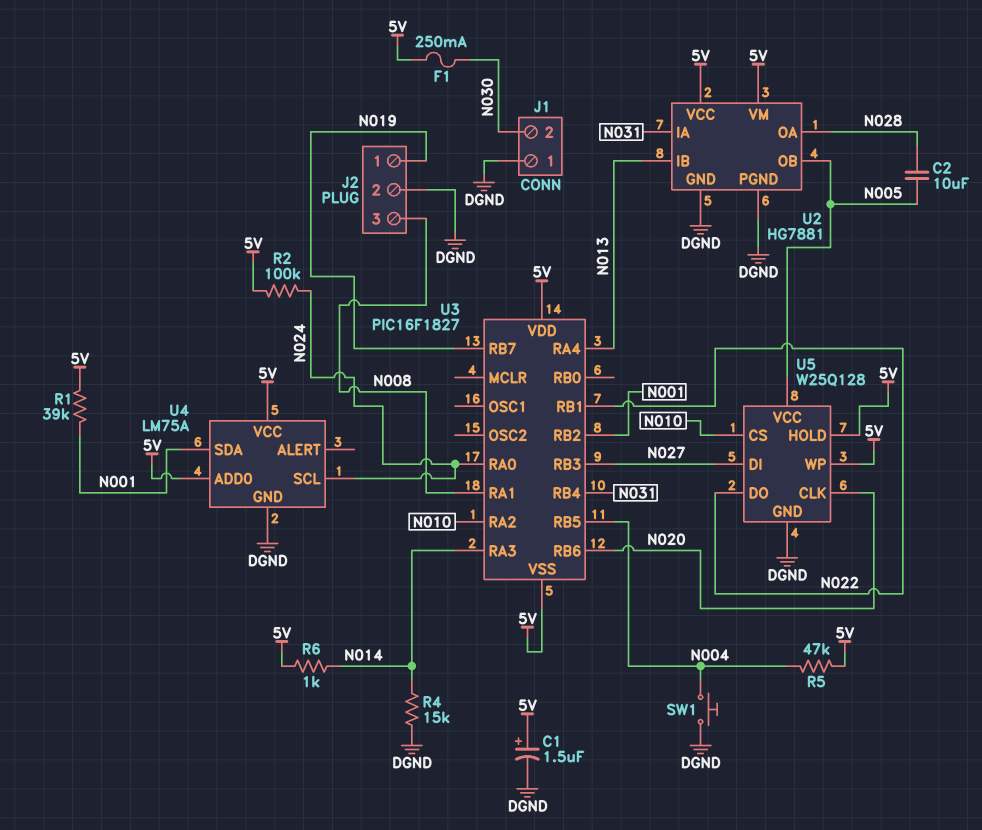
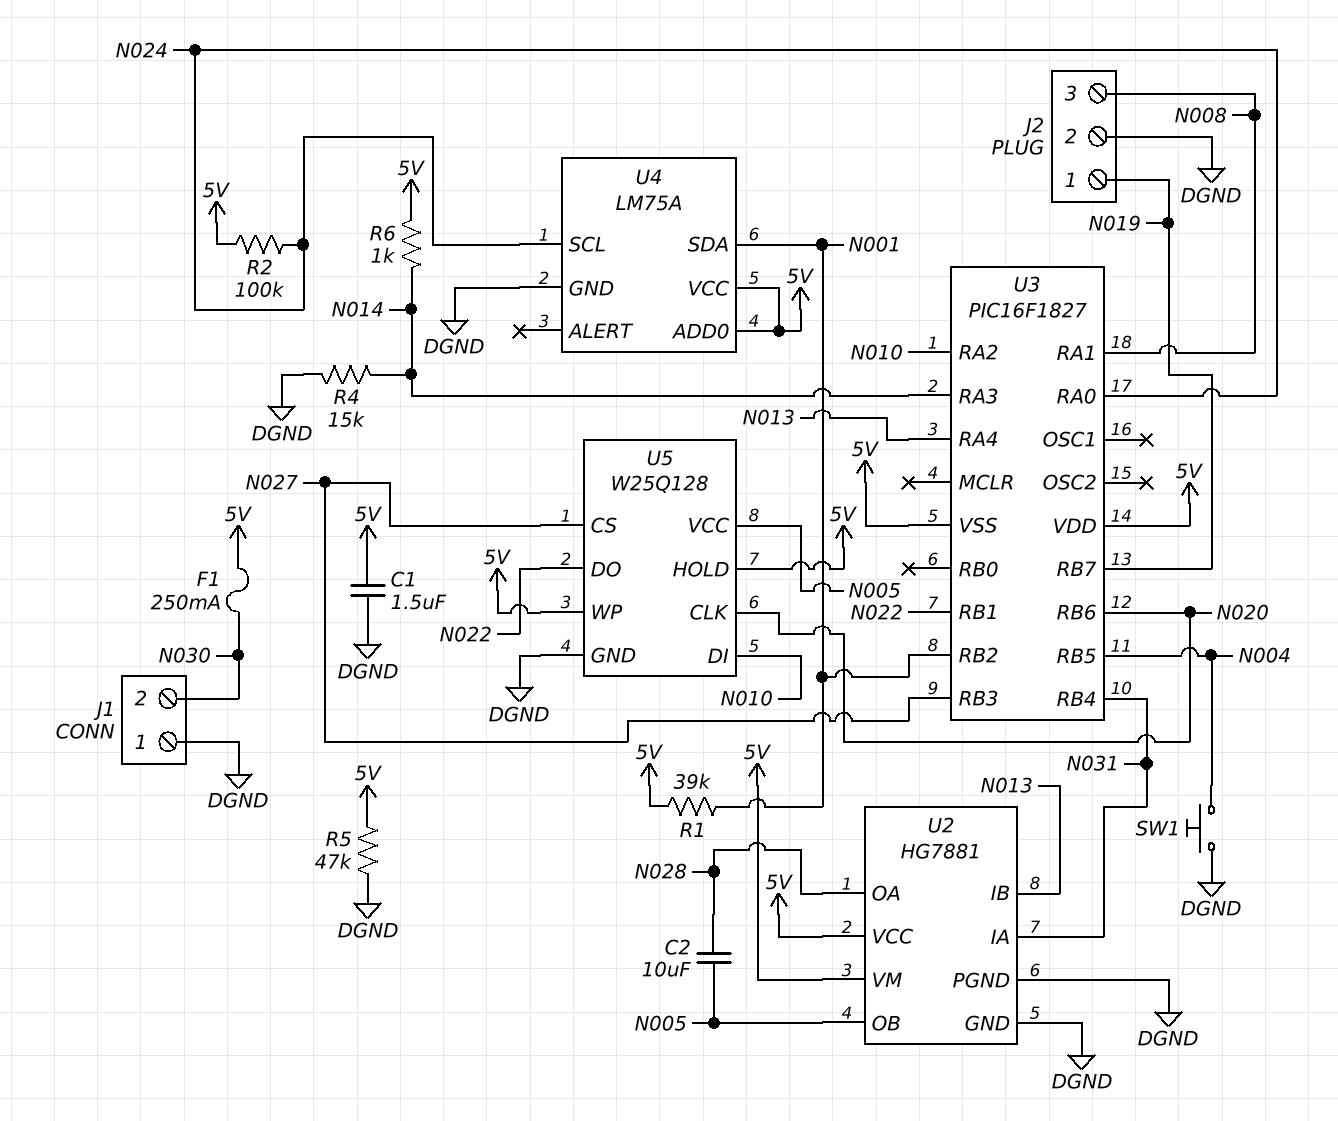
C1: 1.5uF (plus 5V, minus DGND) -> 1.5uF (5V, DGND)
R5: 47k (5V, N004) -> 47k (5V, DGND)
U5 pin CS: N010 -> N027
U5 pin DI: N027 -> N010

